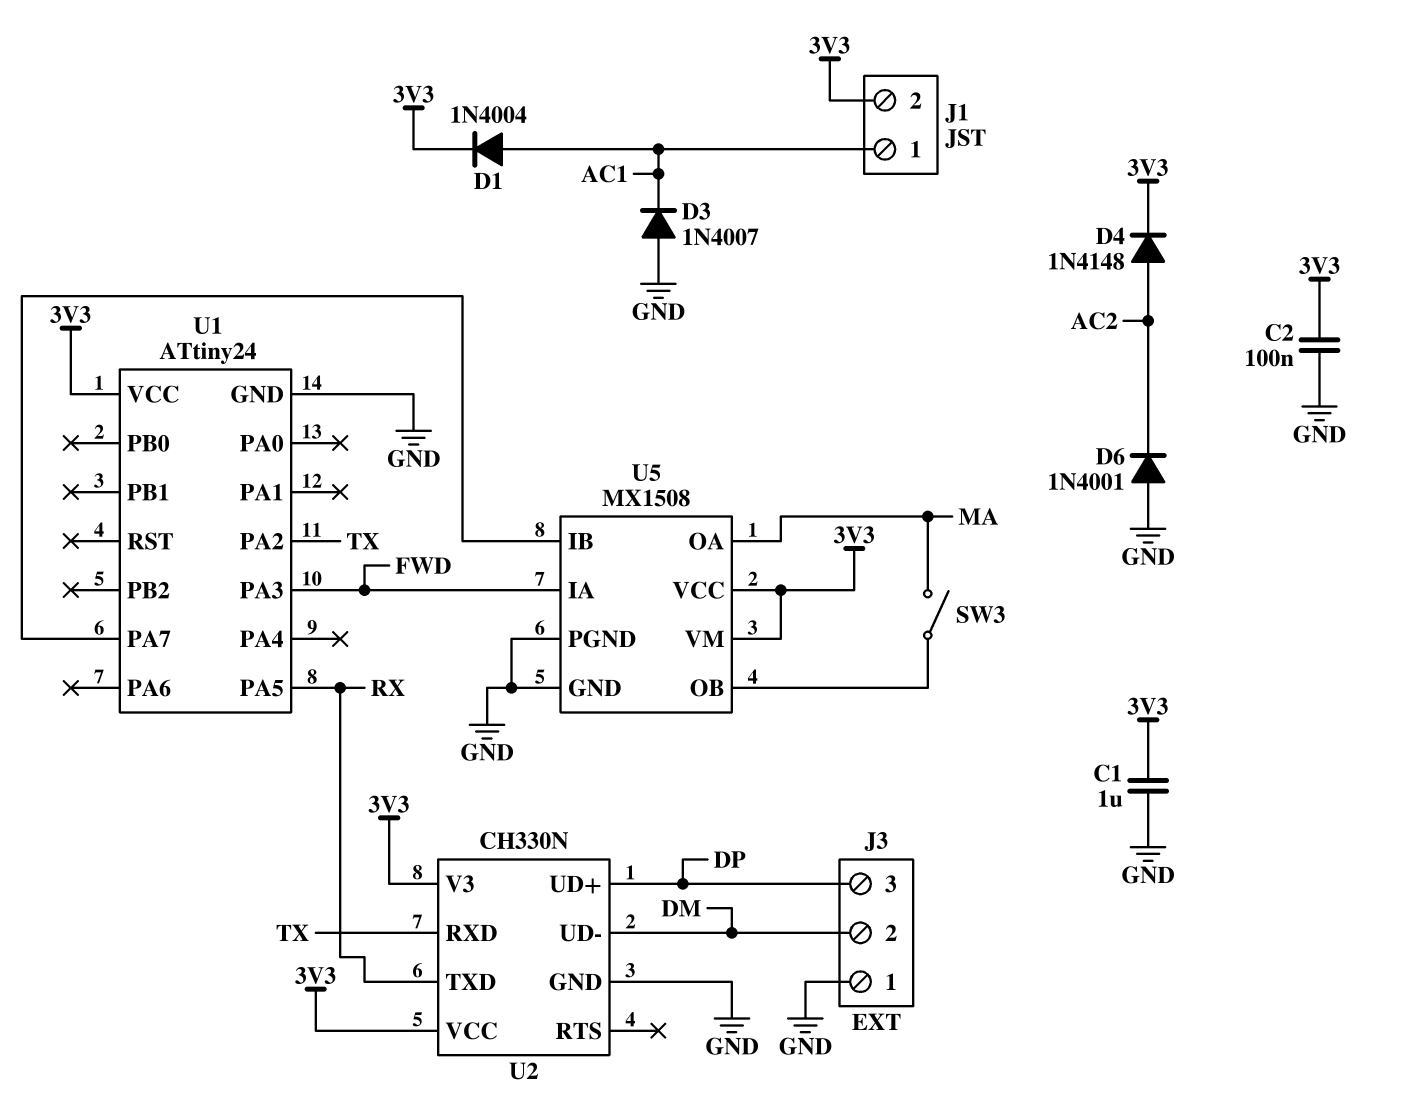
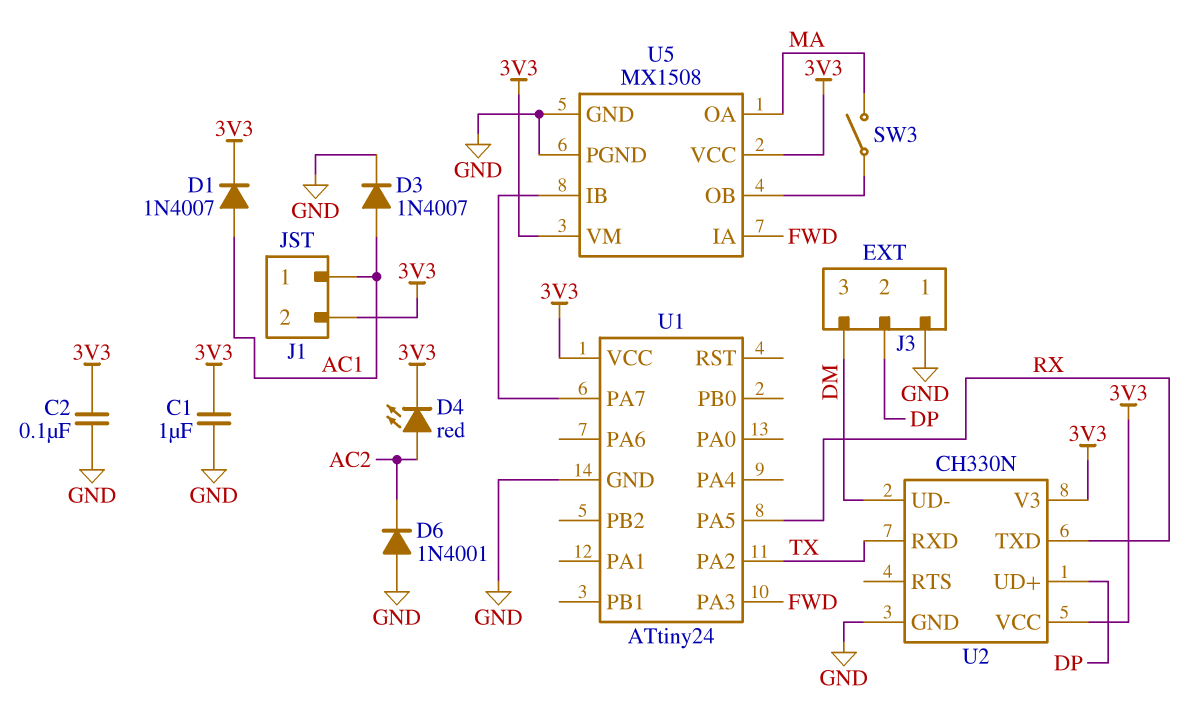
D1: diode 1N4004 (A AC1, K 3V3) -> diode 1N4007 (A AC1, K 3V3)
D3: diode 1N4007 (A GND, K AC1) -> diode 1N4007 (A AC1, K GND)
D4: diode 1N4148 (A AC2, K 3V3) -> LED red (A AC2, K 3V3)
J3 pin 2: DM -> DP
J3 pin 3: DP -> DM

